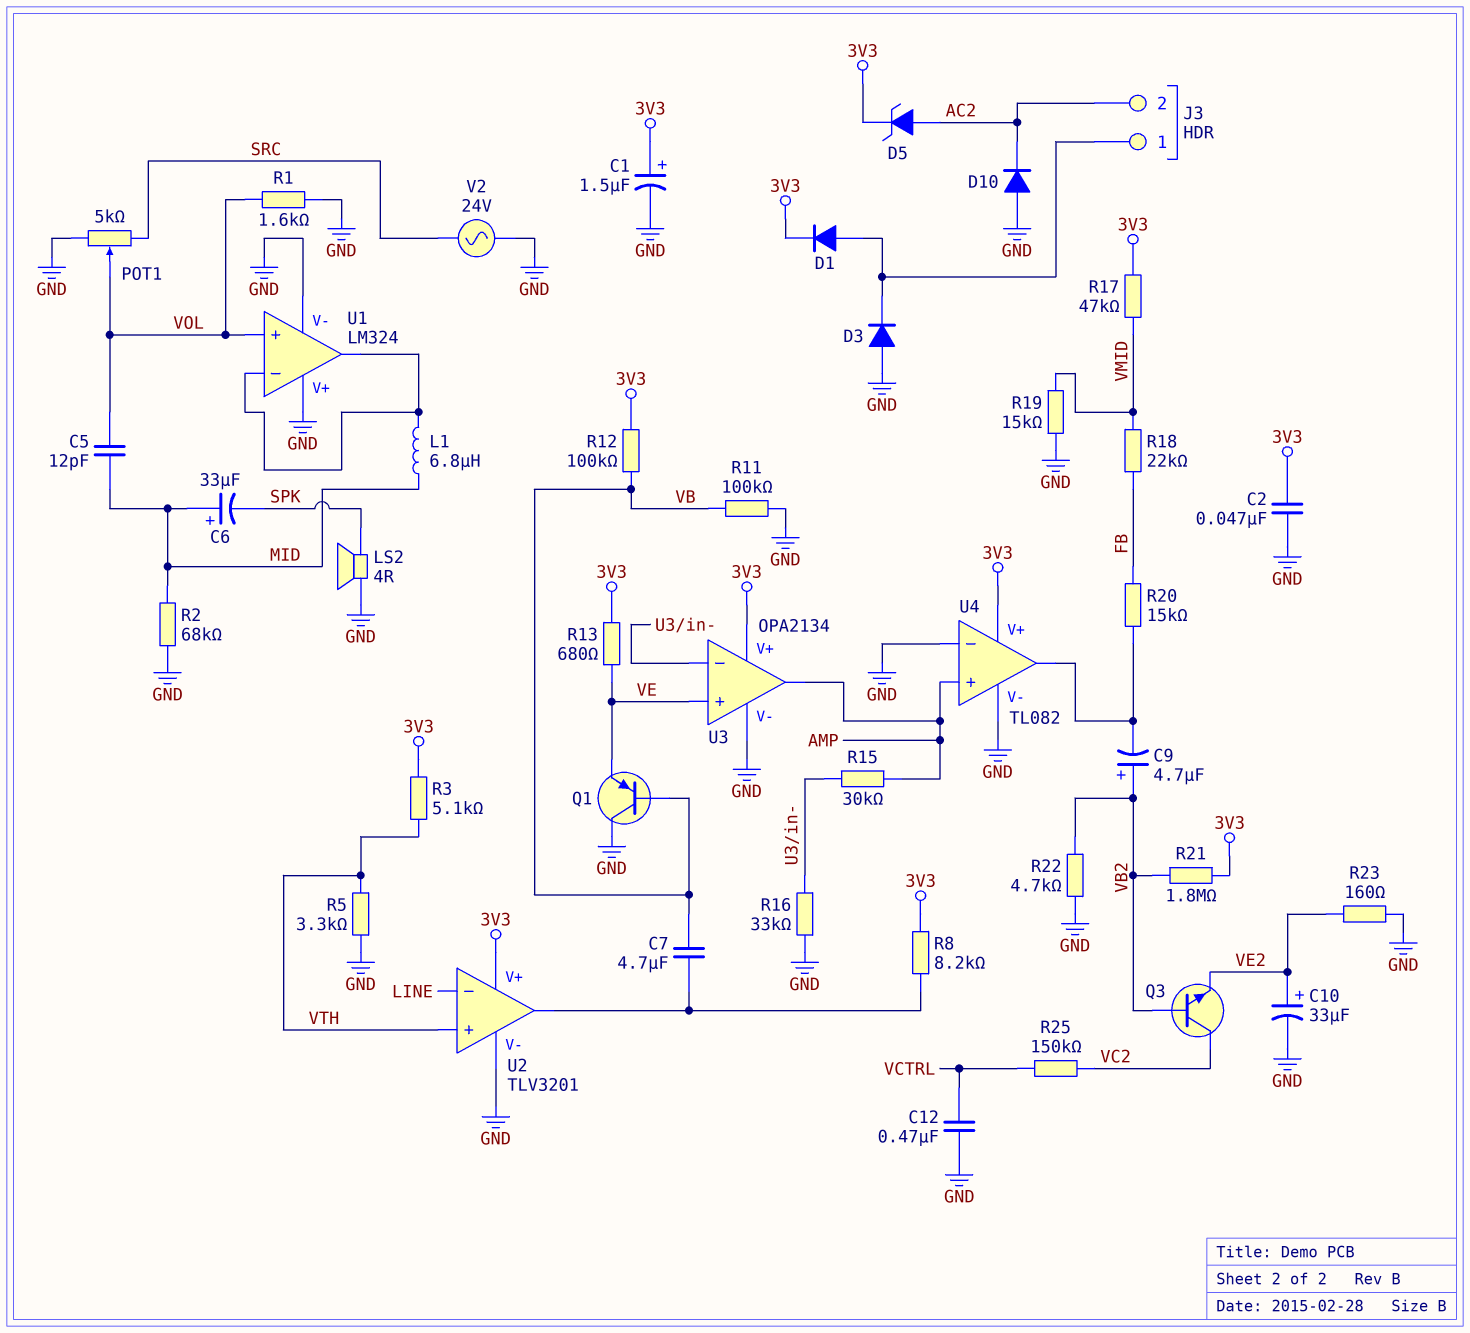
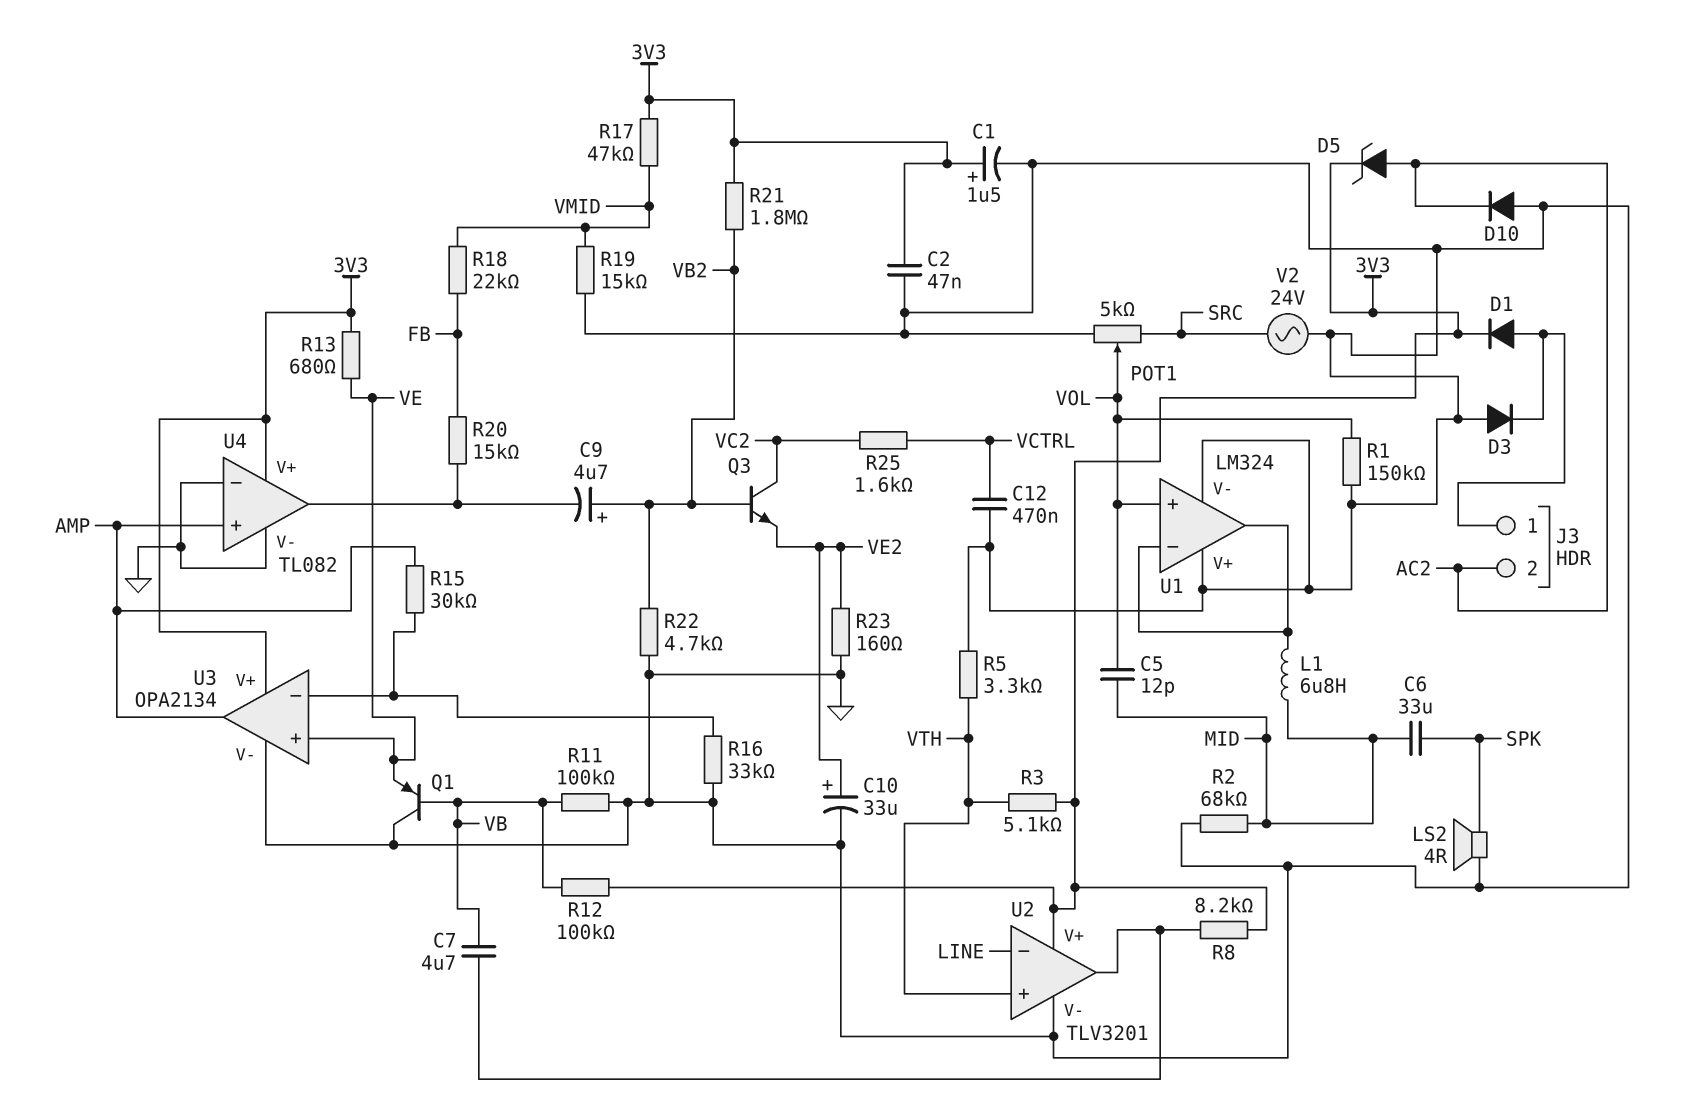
C6: 33uF (plus MID, minus SPK) -> 33uF (MID, SPK)
R1: 1.6k (GND, VOL) -> 150k (GND, VOL)
R25: 150k (VC2, VCTRL) -> 1.6k (VC2, VCTRL)

